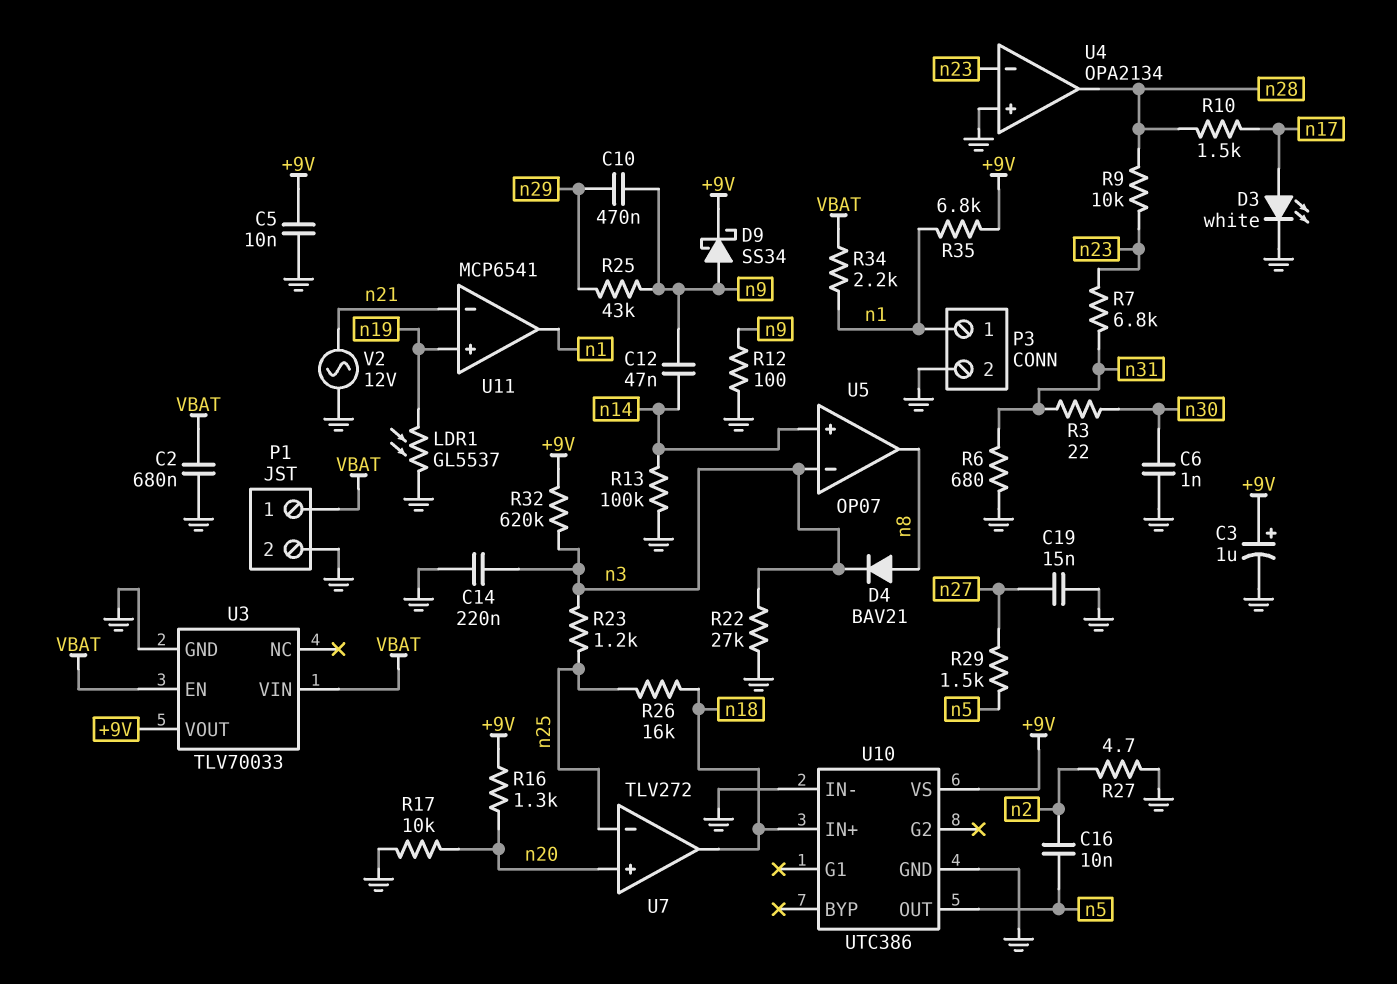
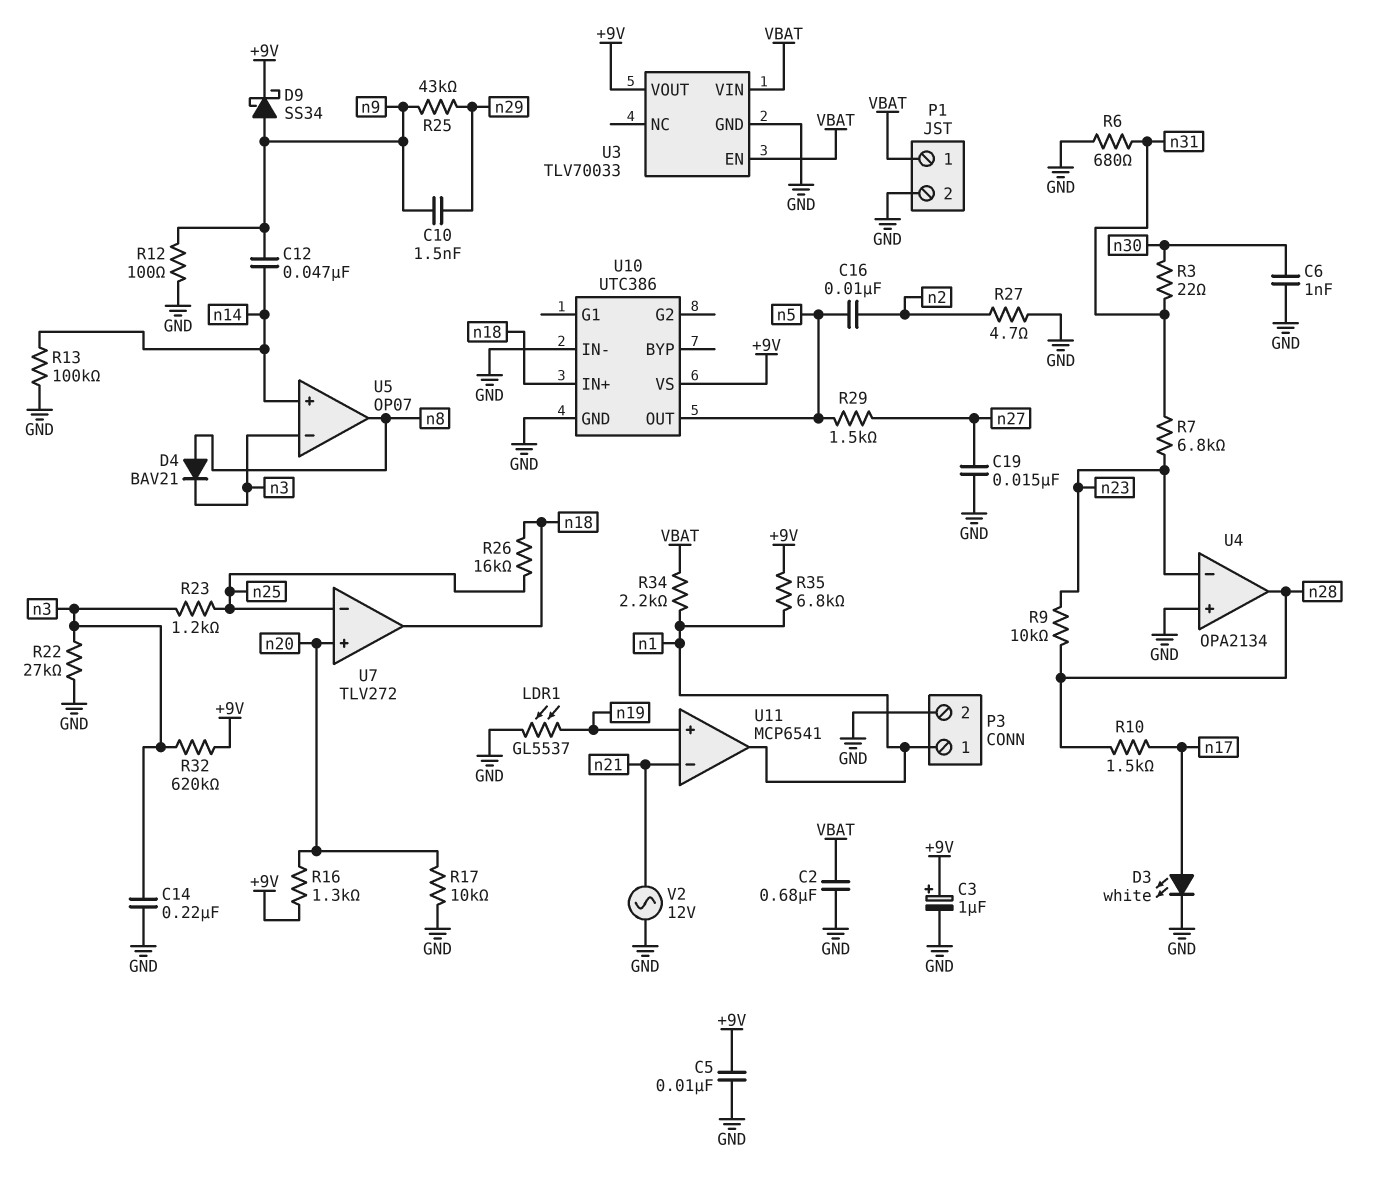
C10: 470nF (n9, n29) -> 1.5nF (n9, n29)

